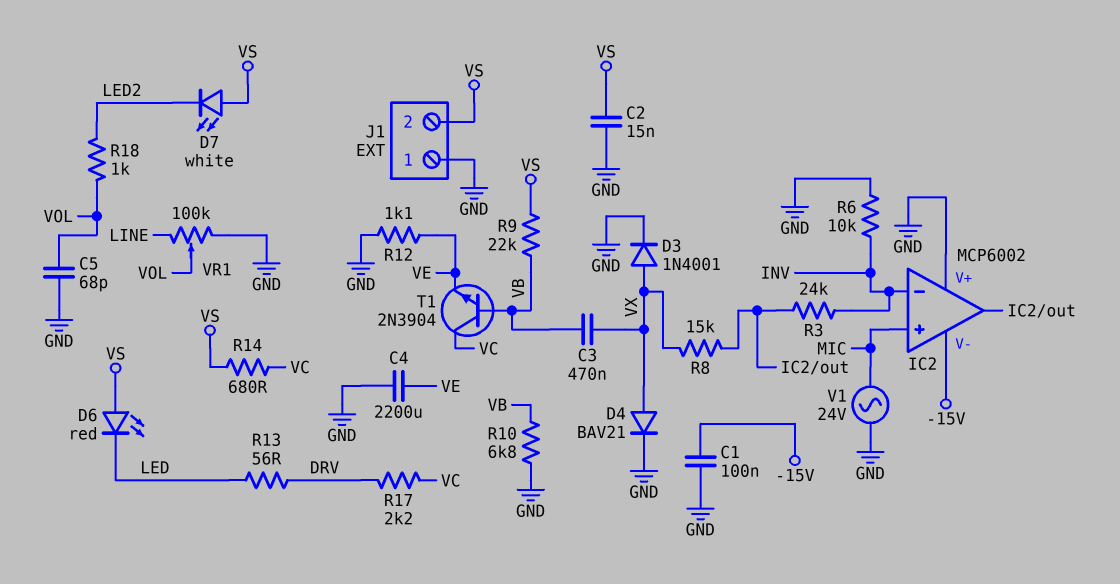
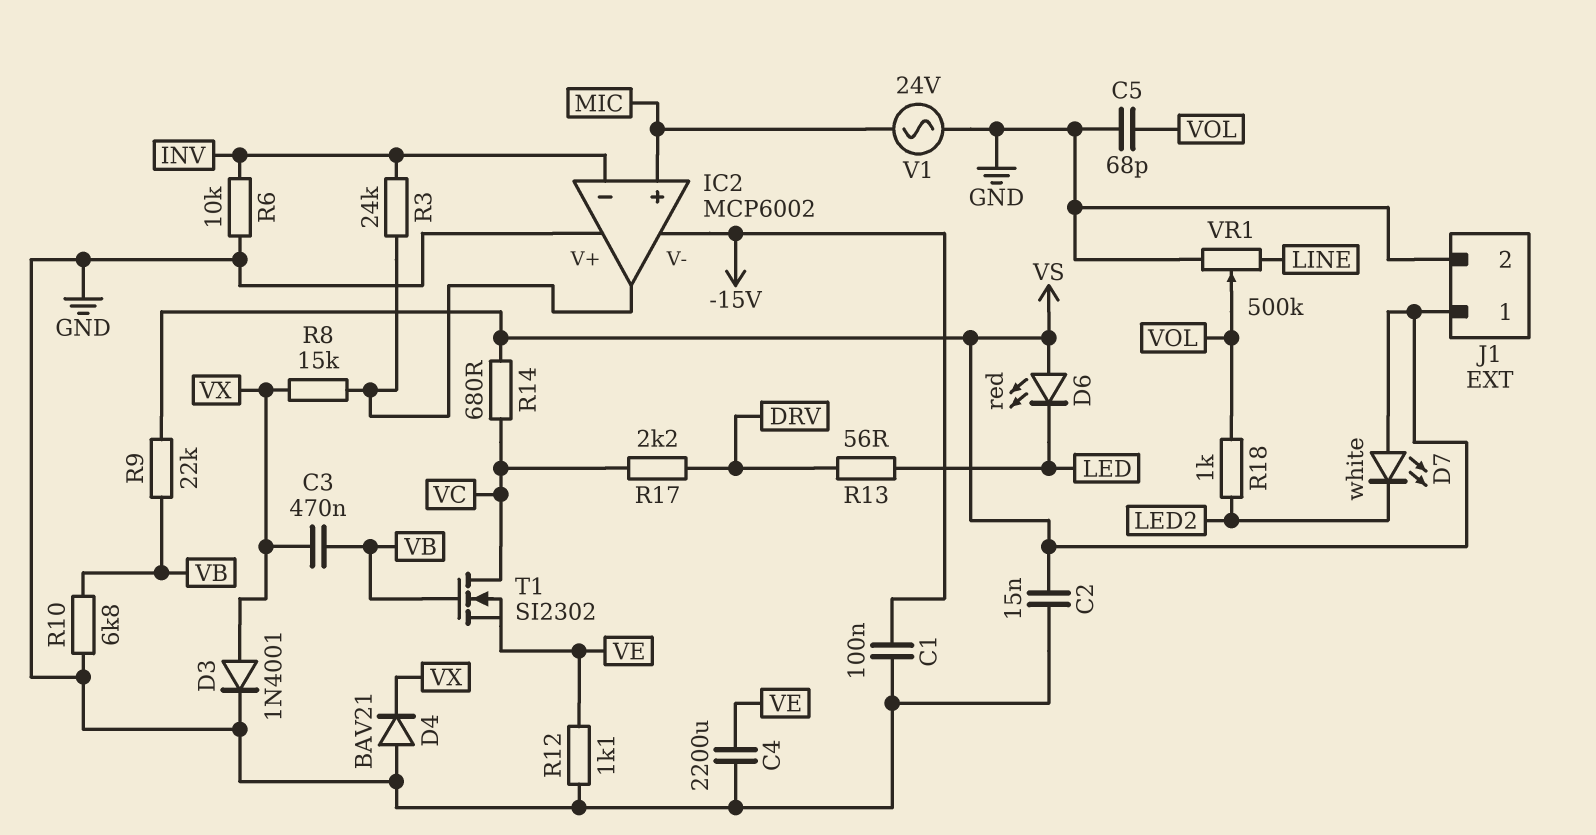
D4: diode BAV21 (A VX, K GND) -> diode BAV21 (A GND, K VX)
J1 pin 1: GND -> VS
J1 pin 2: VS -> GND
T1: NPN 2N3904 (B VB, C VC, E VE) -> NMOS SI2302 (G VB, D VC, S VE)
VR1: 100k (GND, LINE, wiper VOL) -> 500k (GND, LINE, wiper VOL)

